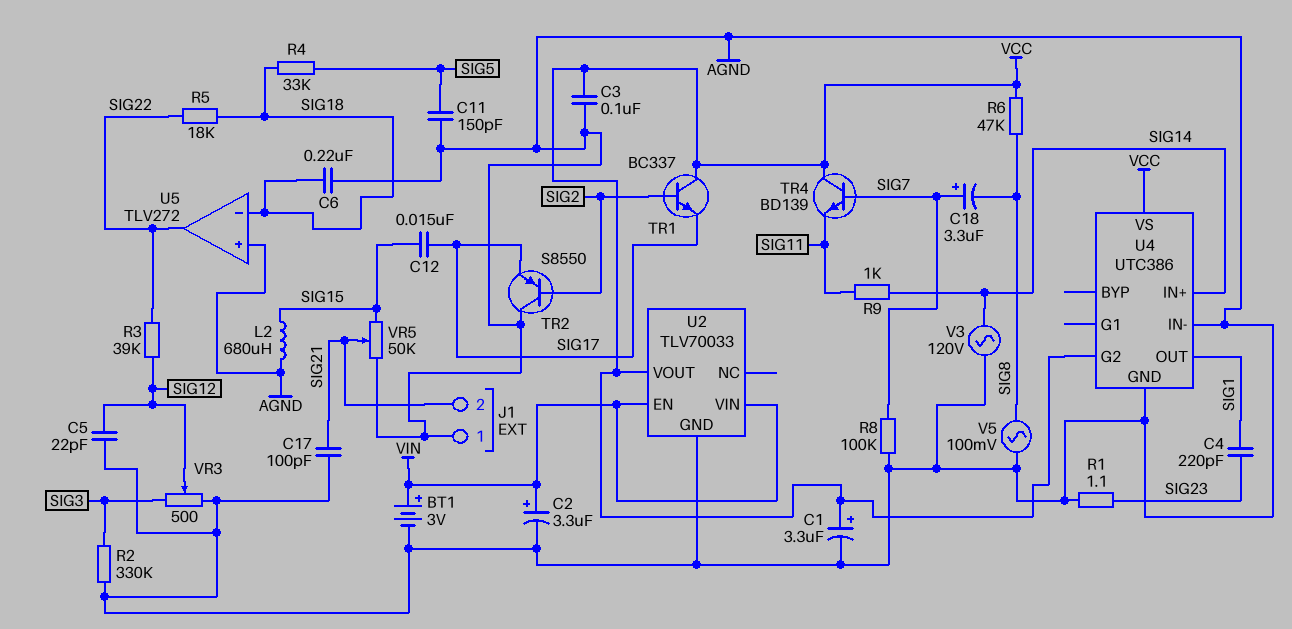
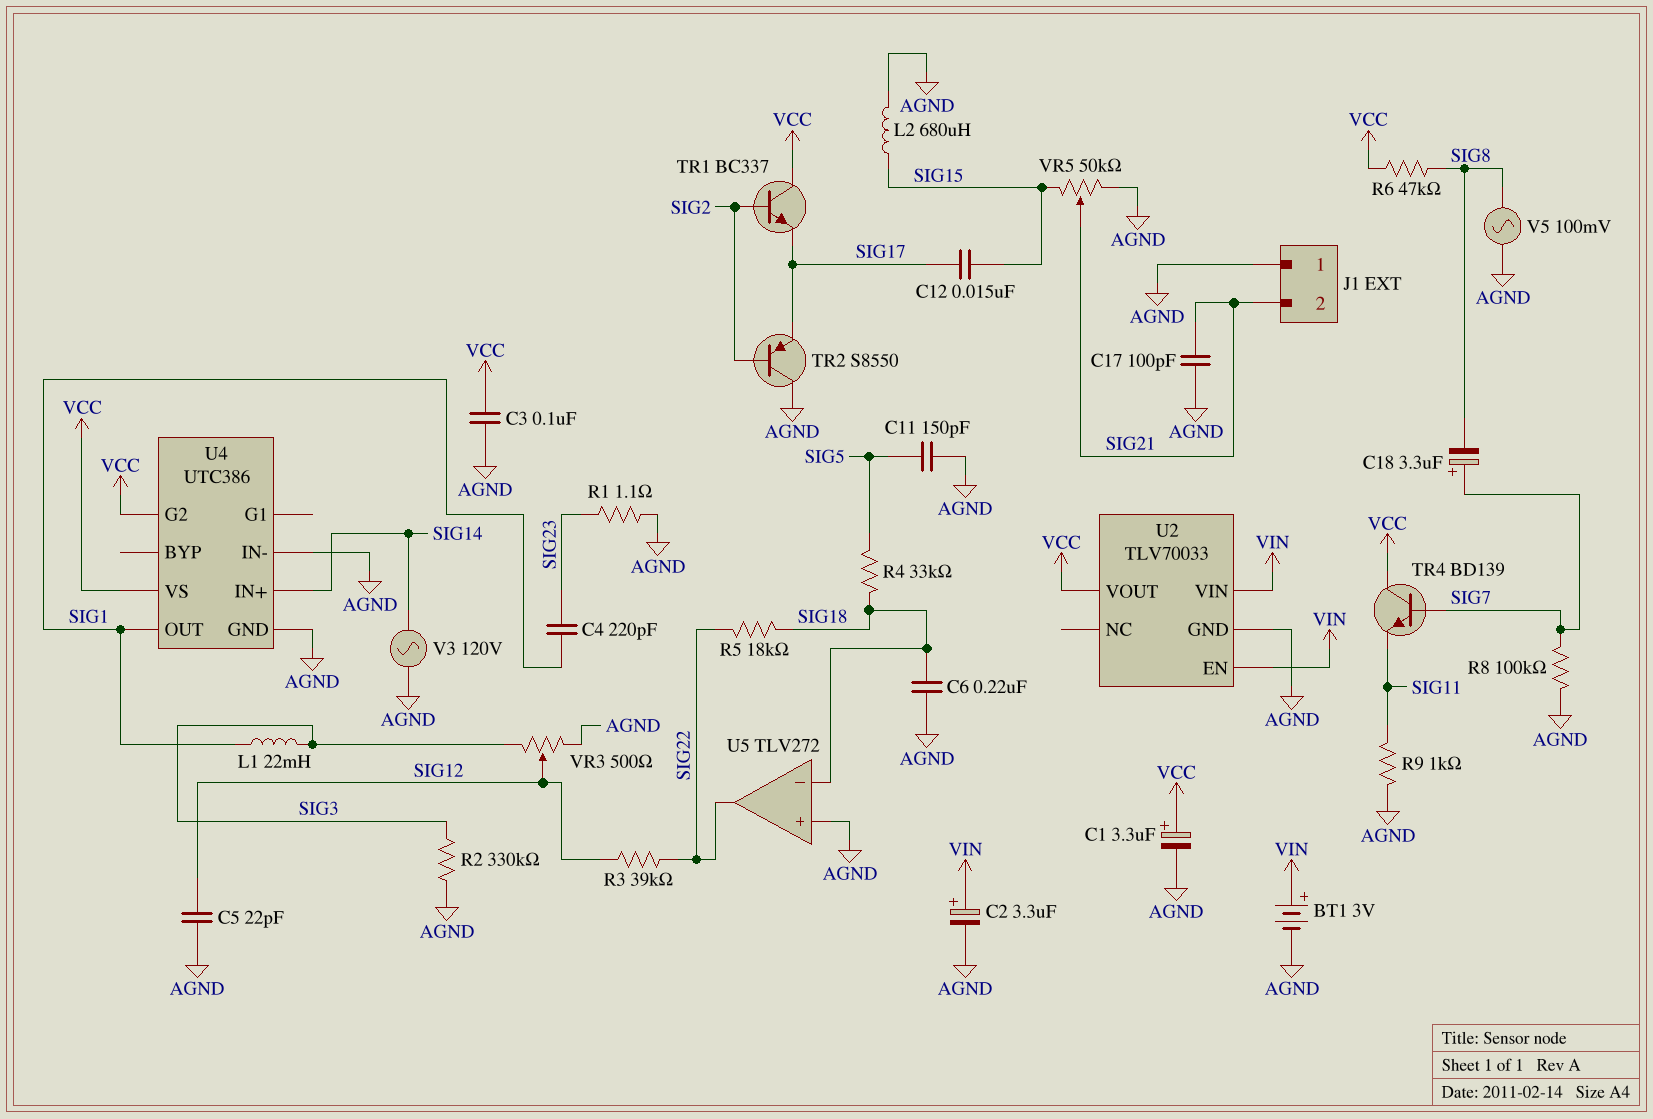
L1: none -> 22mH (SIG1, SIG3)
R9: 1k (SIG11, SIG14) -> 1k (AGND, SIG11)

